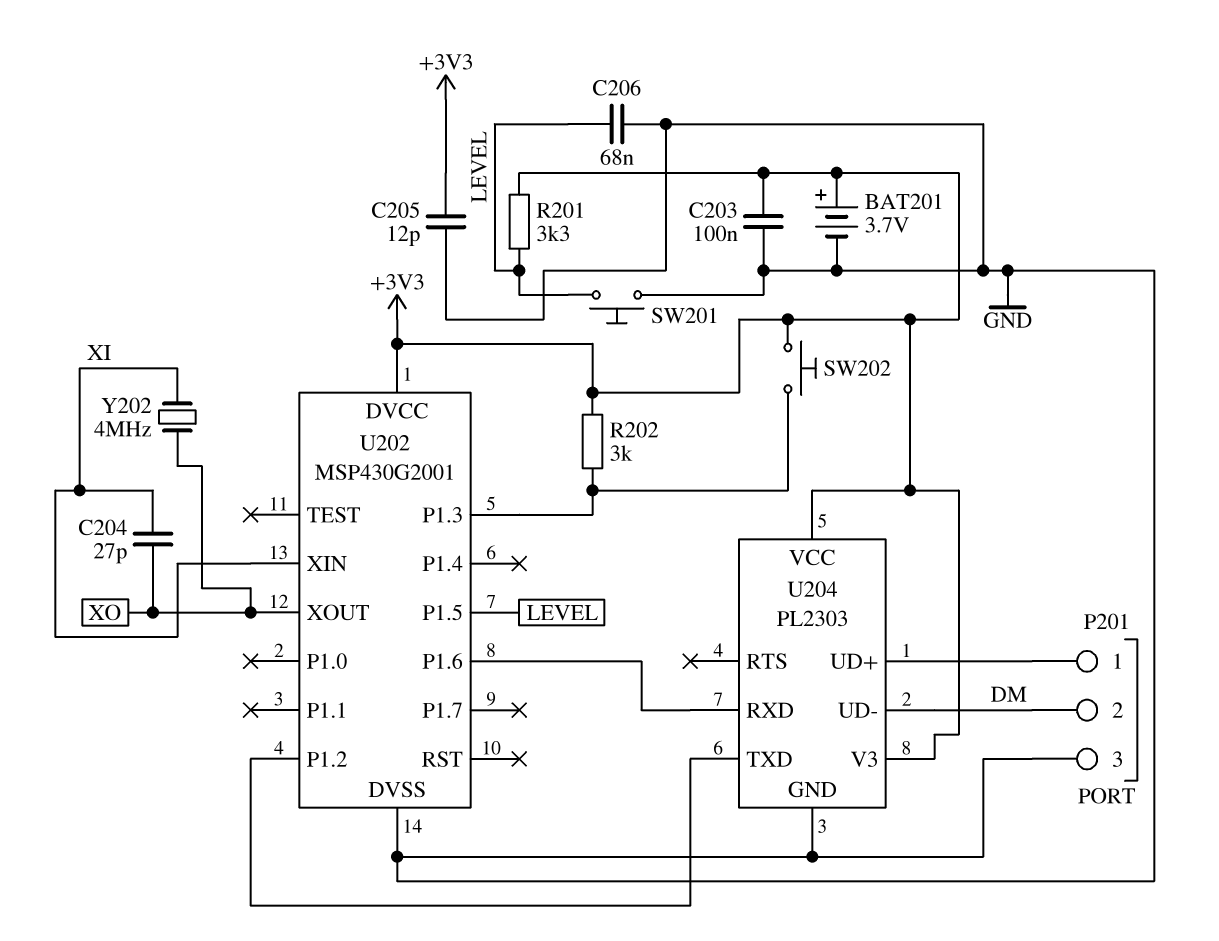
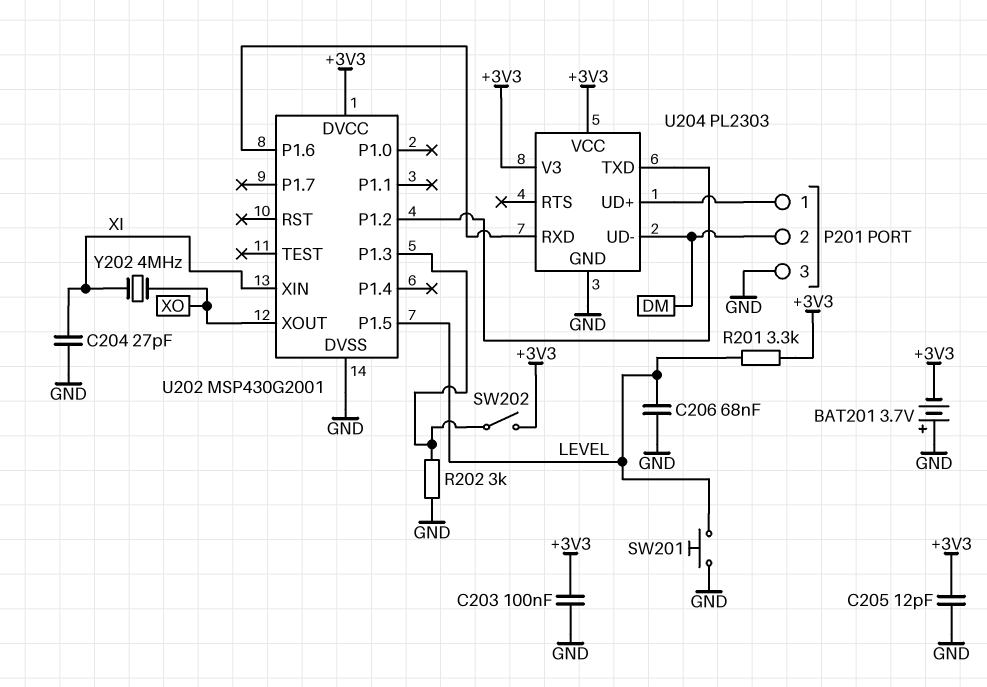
BAT201: 3.7V (plus +3V3, minus GND) -> 3.7V (plus GND, minus +3V3)
C204: 27pF (XI, XO) -> 27pF (GND, XI)
R202: 3k (+3V3, U202/P1.3) -> 3k (GND, U202/P1.3)
SW202: button (+3V3, U202/P1.3) -> switch (+3V3, U202/P1.3)

